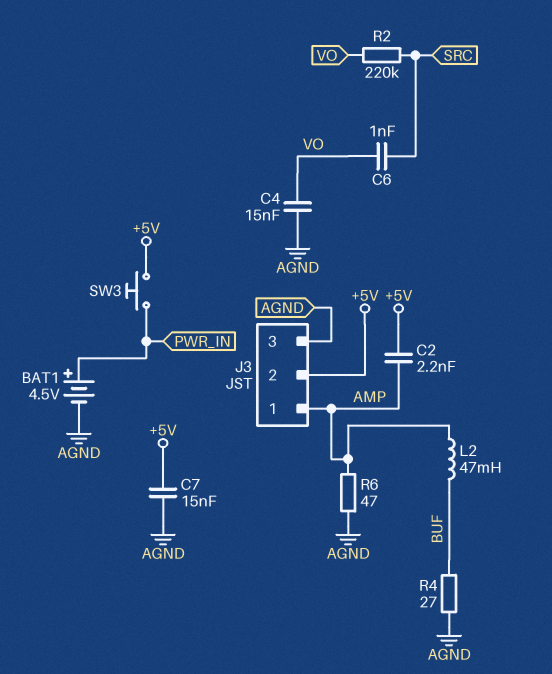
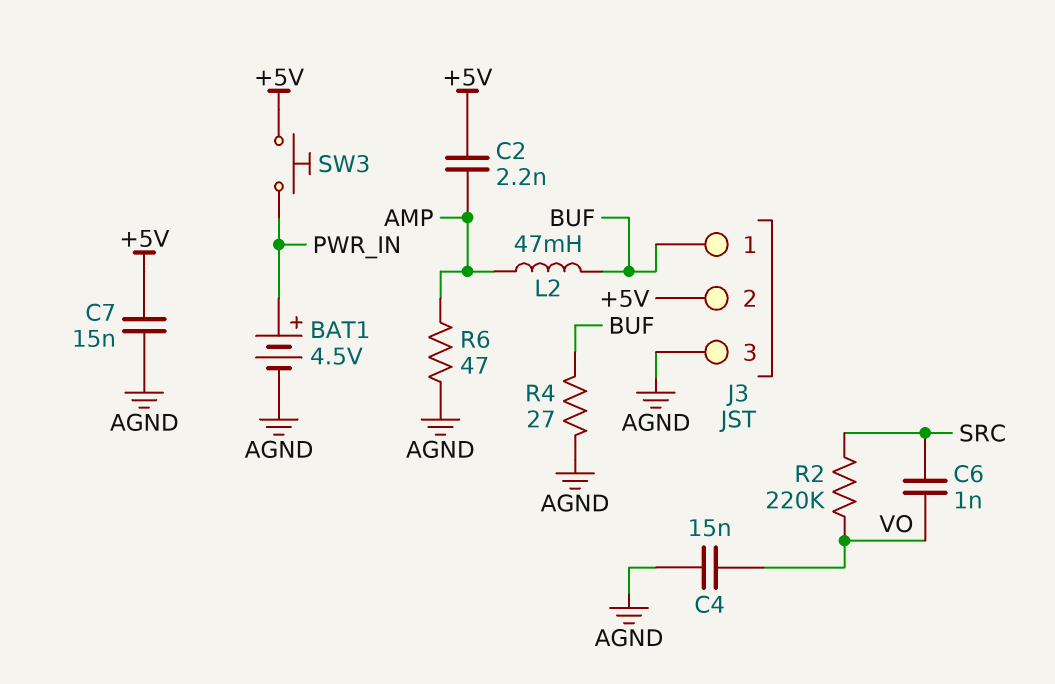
J3 pin 1: AMP -> BUF

